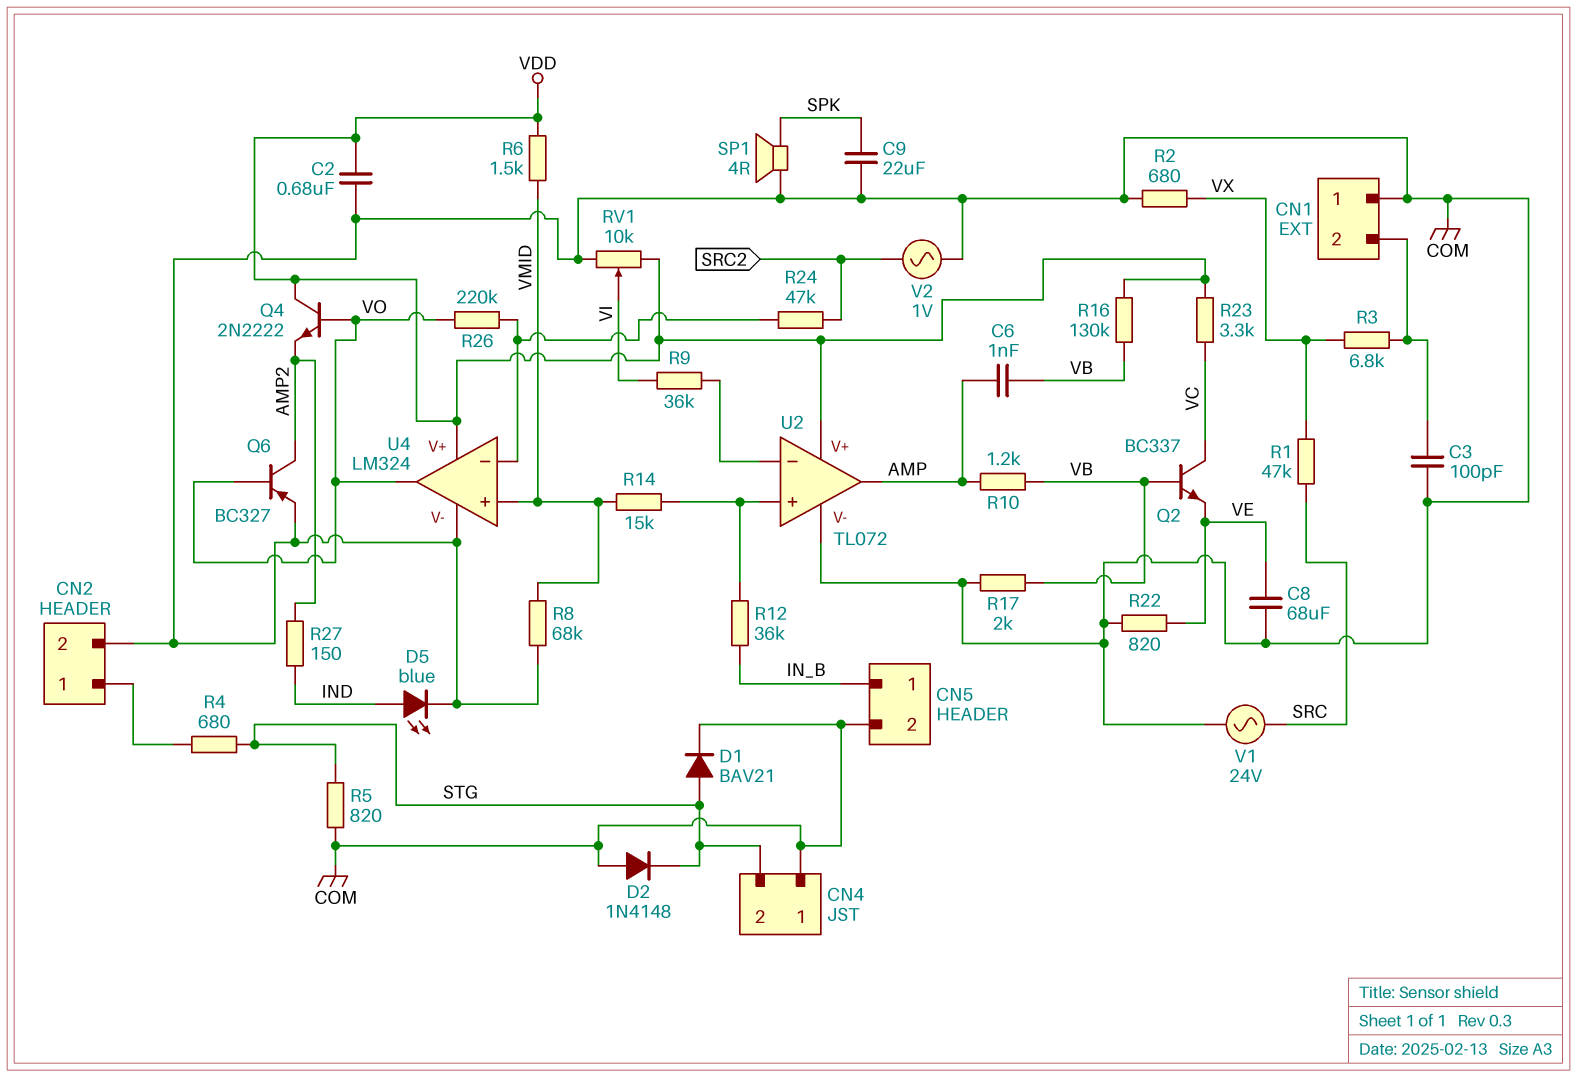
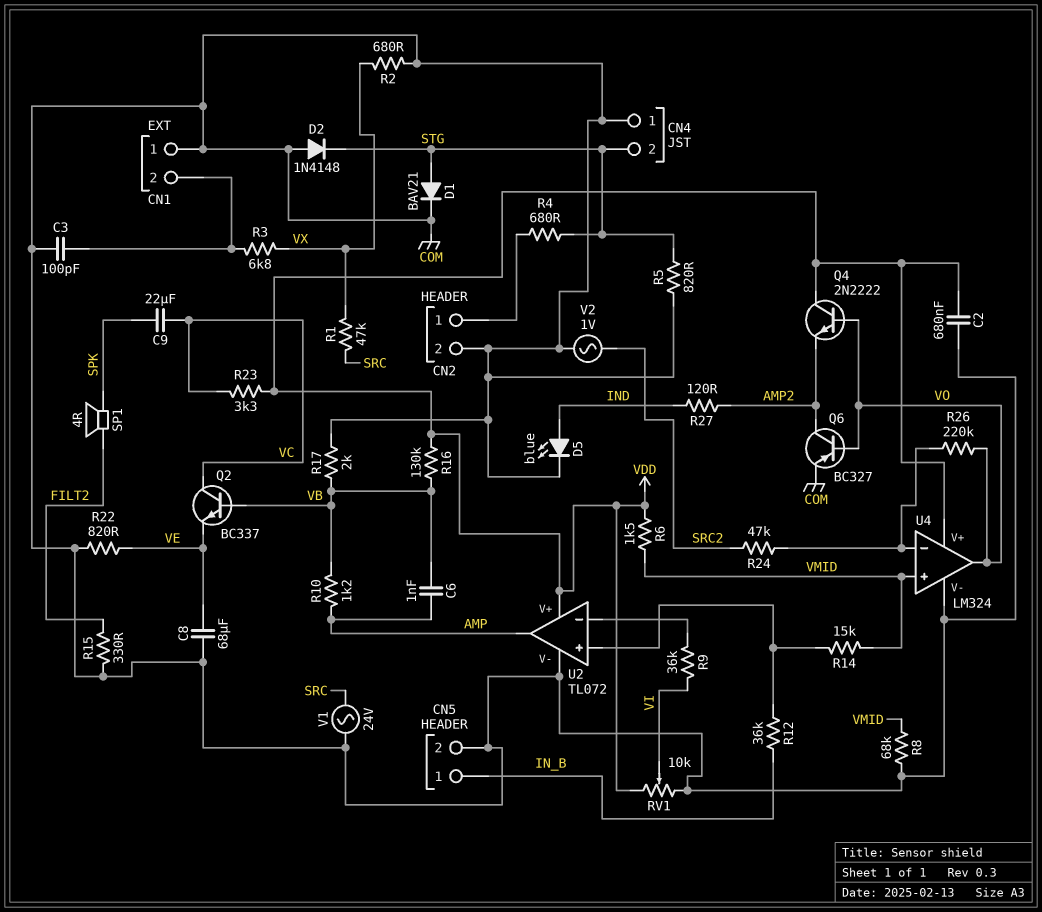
C9: 22uF (COM, SPK) -> 22uF (SPK, VC)
R15: none -> 330 (COM, FILT2)
R27: 150 (AMP2, IND) -> 120 (AMP2, IND)
SP1: speaker 4R (COM, SPK) -> speaker 4R (FILT2, SPK)

